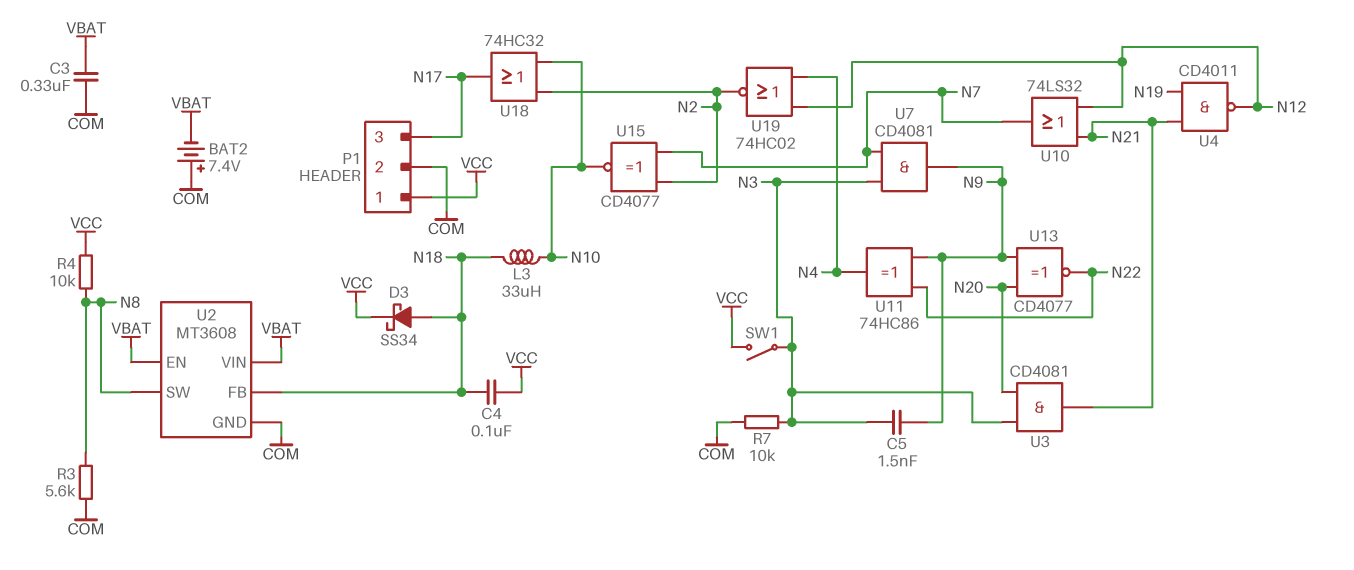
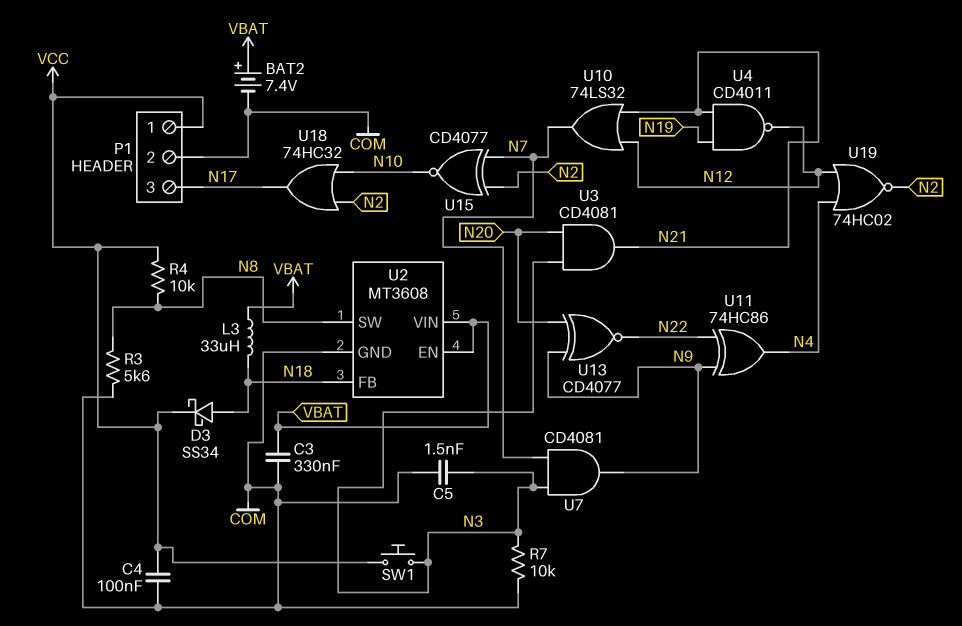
BAT2: 7.4V (plus COM, minus VBAT) -> 7.4V (plus VBAT, minus COM)
C4: 100nF (N18, VCC) -> 100nF (COM, VCC)
C5: 1.5nF (N3, N9) -> 1.5nF (COM, N3)
L3: 33uH (N10, N18) -> 33uH (N18, VBAT)
SW1: switch (N3, VCC) -> button (N3, VCC)

